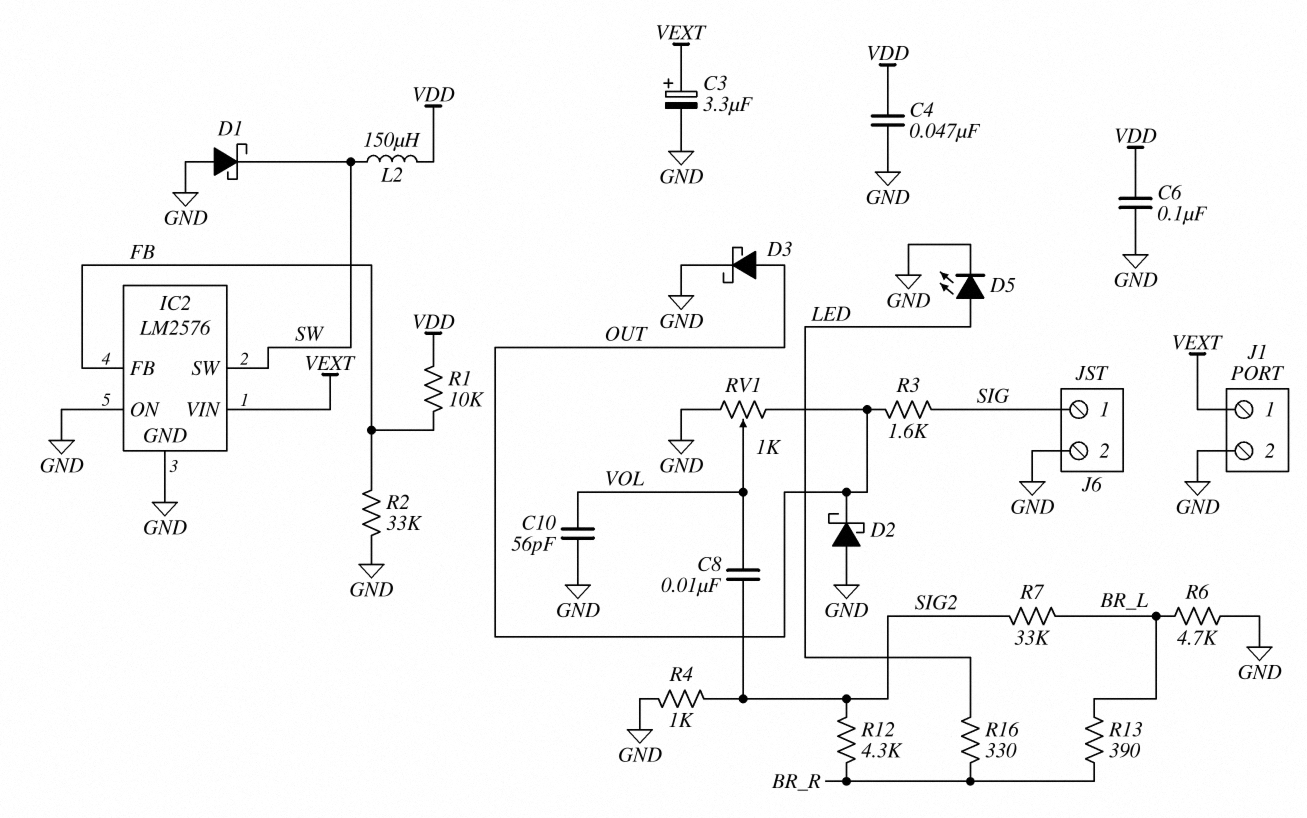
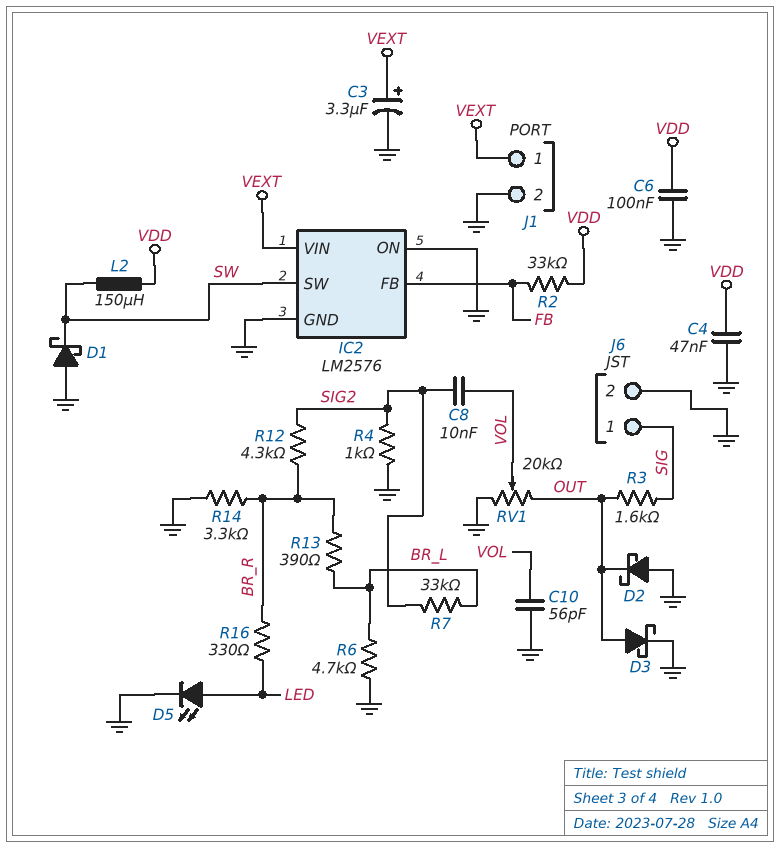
R1: 10k (FB, VDD) -> none
R2: 33k (FB, GND) -> 33k (FB, VDD)
R14: none -> 3.3k (BR_R, GND)
RV1: 1k (GND, OUT, wiper VOL) -> 20k (GND, OUT, wiper VOL)

